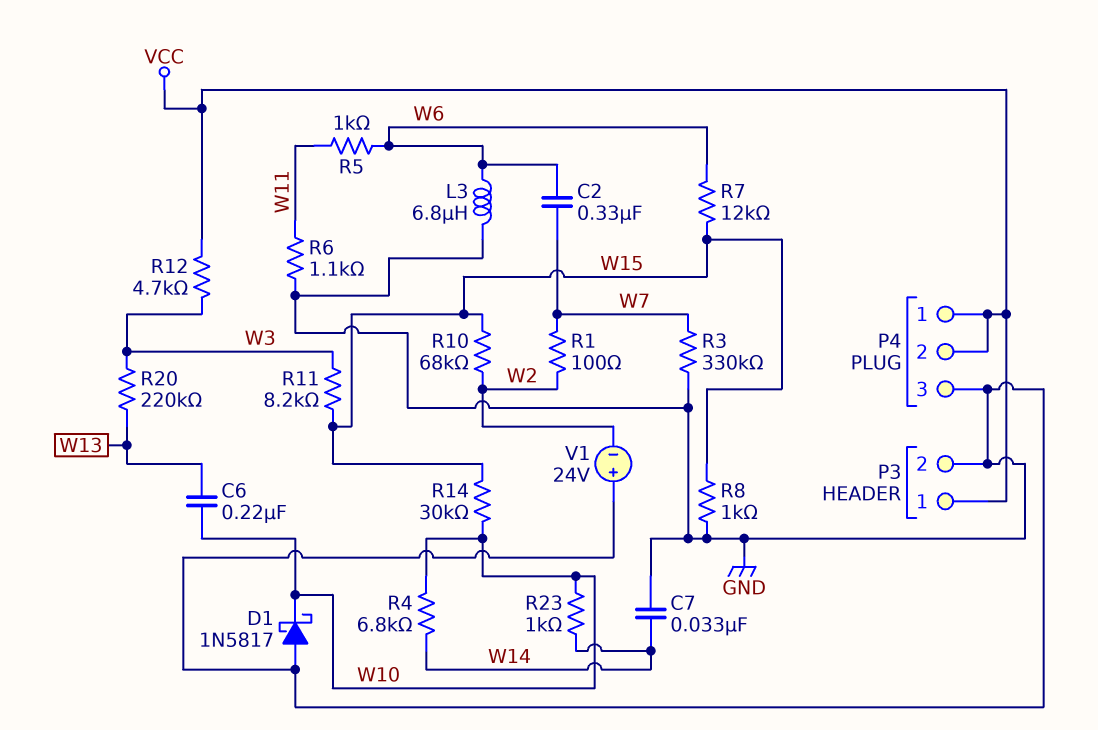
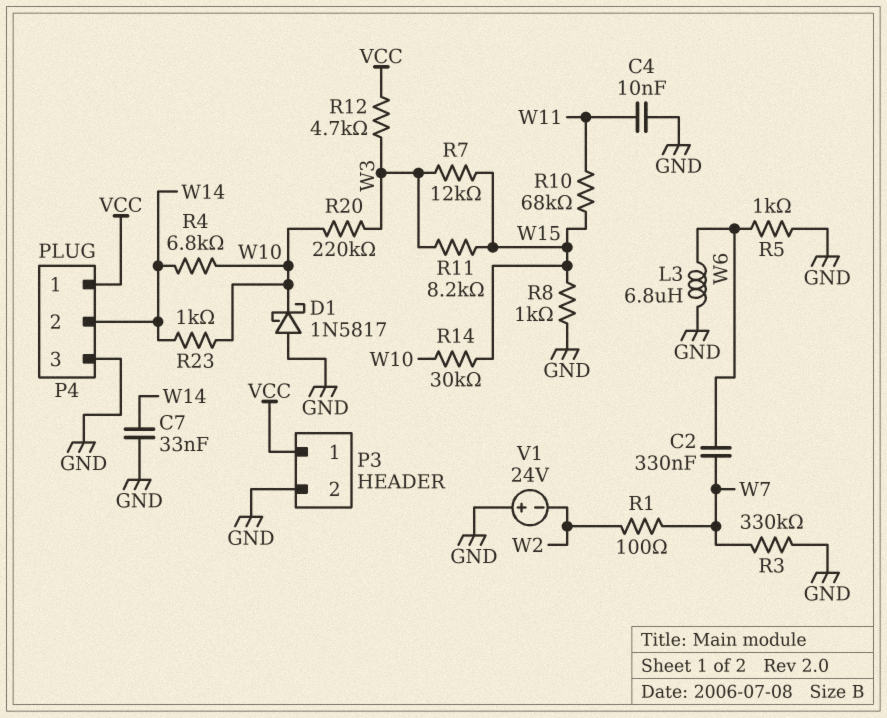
C4: none -> 10nF (GND, W11)
C6: 220nF (W10, W13) -> none
P4 pin 2: VCC -> W14
R5: 1k (W6, W11) -> 1k (GND, W6)
R6: 1.1k (GND, W11) -> none
R7: 12k (W6, W15) -> 12k (W3, W15)
R10: 68k (W2, W15) -> 68k (W11, W15)
R20: 220k (W3, W13) -> 220k (W3, W10)

